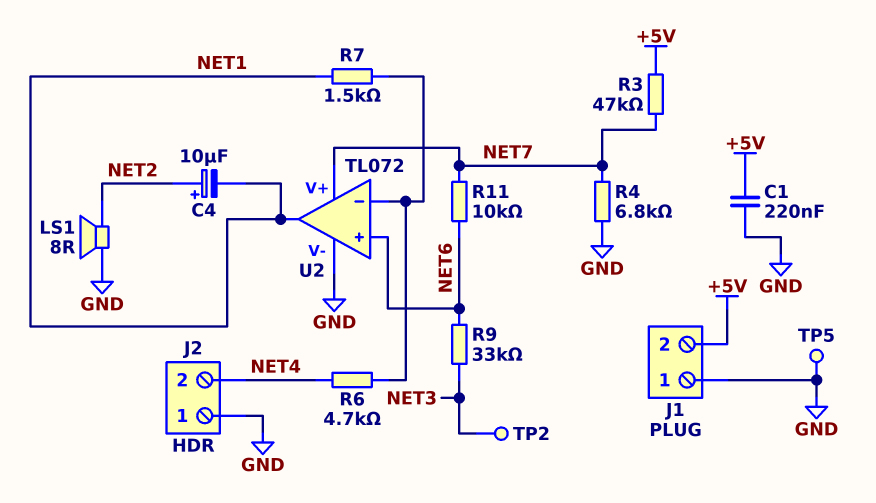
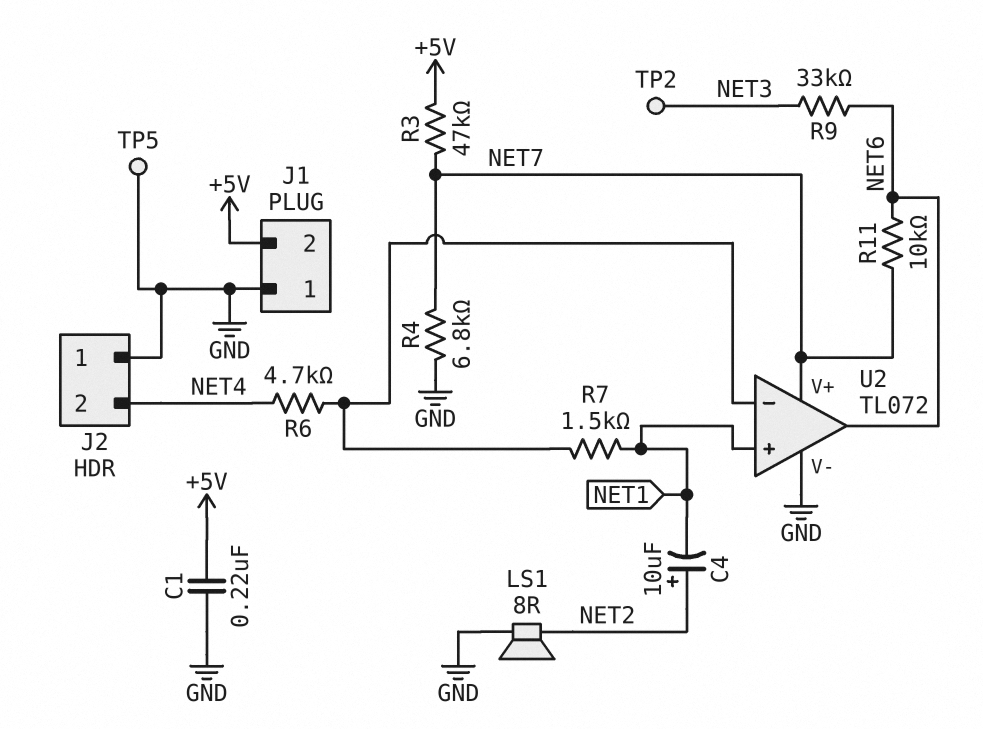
U2 pin in+: NET6 -> NET1
U2 pin out: NET1 -> NET6

